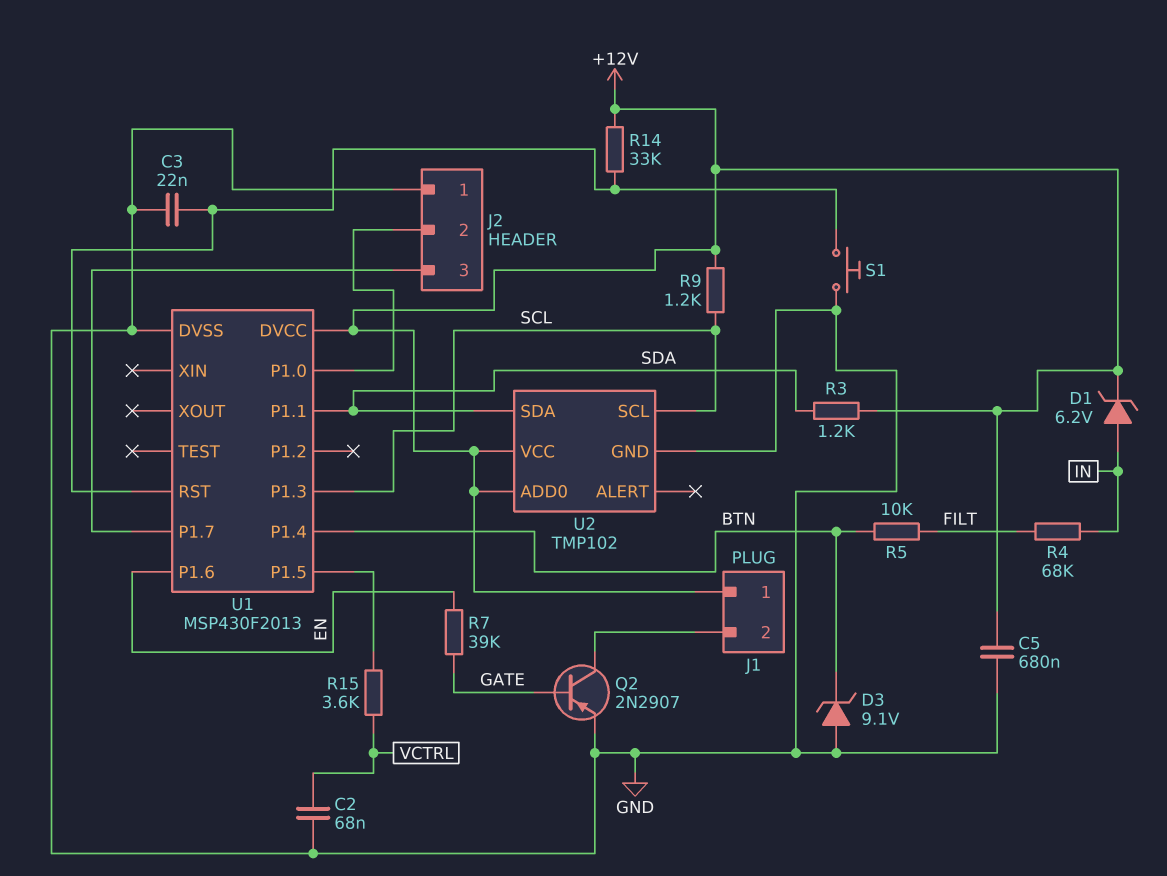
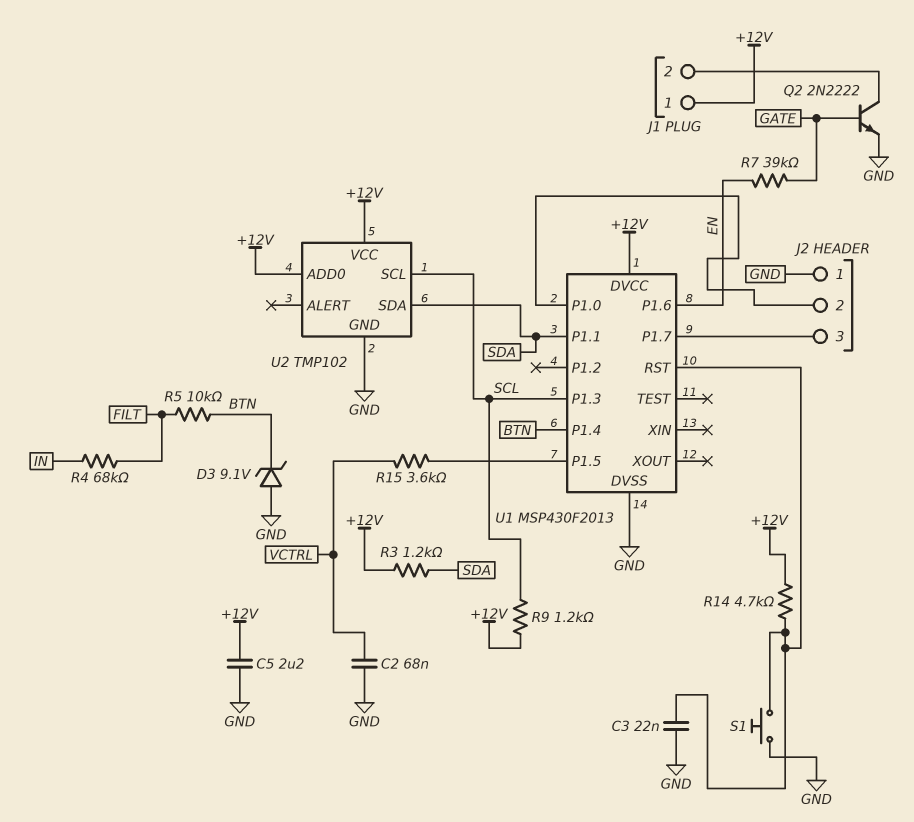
C5: 680nF (+12V, GND) -> 2.2uF (+12V, GND)
D1: zener 6.2V (A IN, K +12V) -> none
Q2: PNP 2N2907 (B GATE, C J1/2, E GND) -> NPN 2N2222 (B GATE, C J1/2, E GND)
R14: 33k (+12V, U1/RST) -> 4.7k (+12V, U1/RST)

